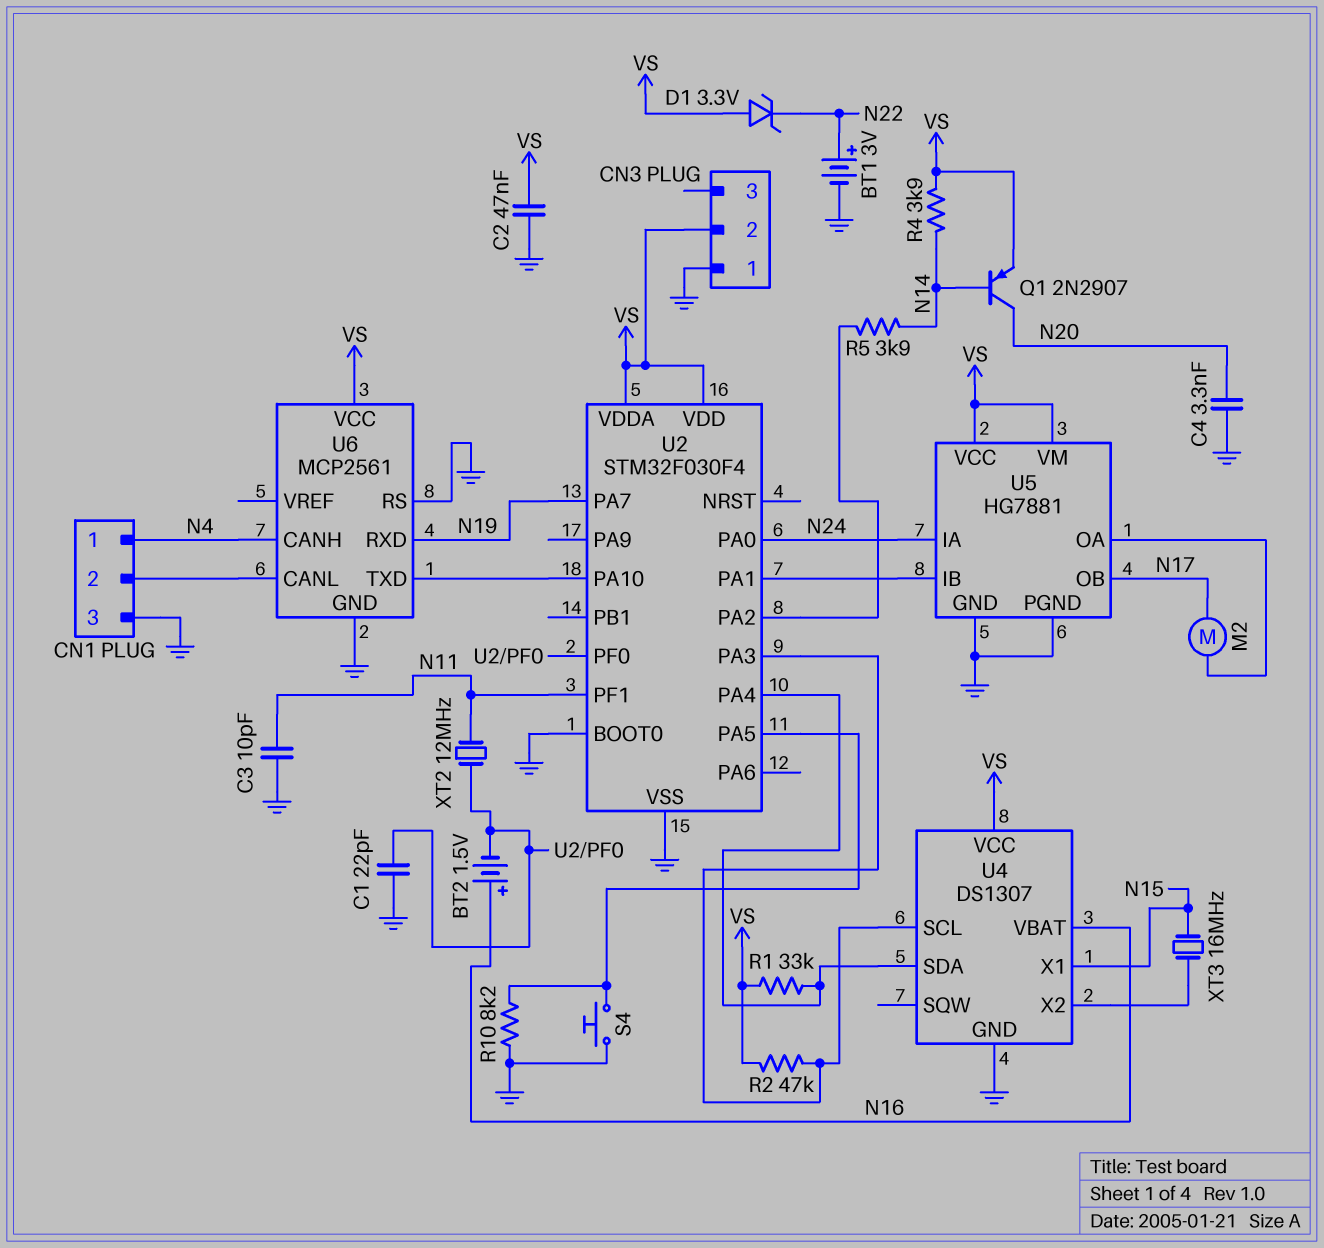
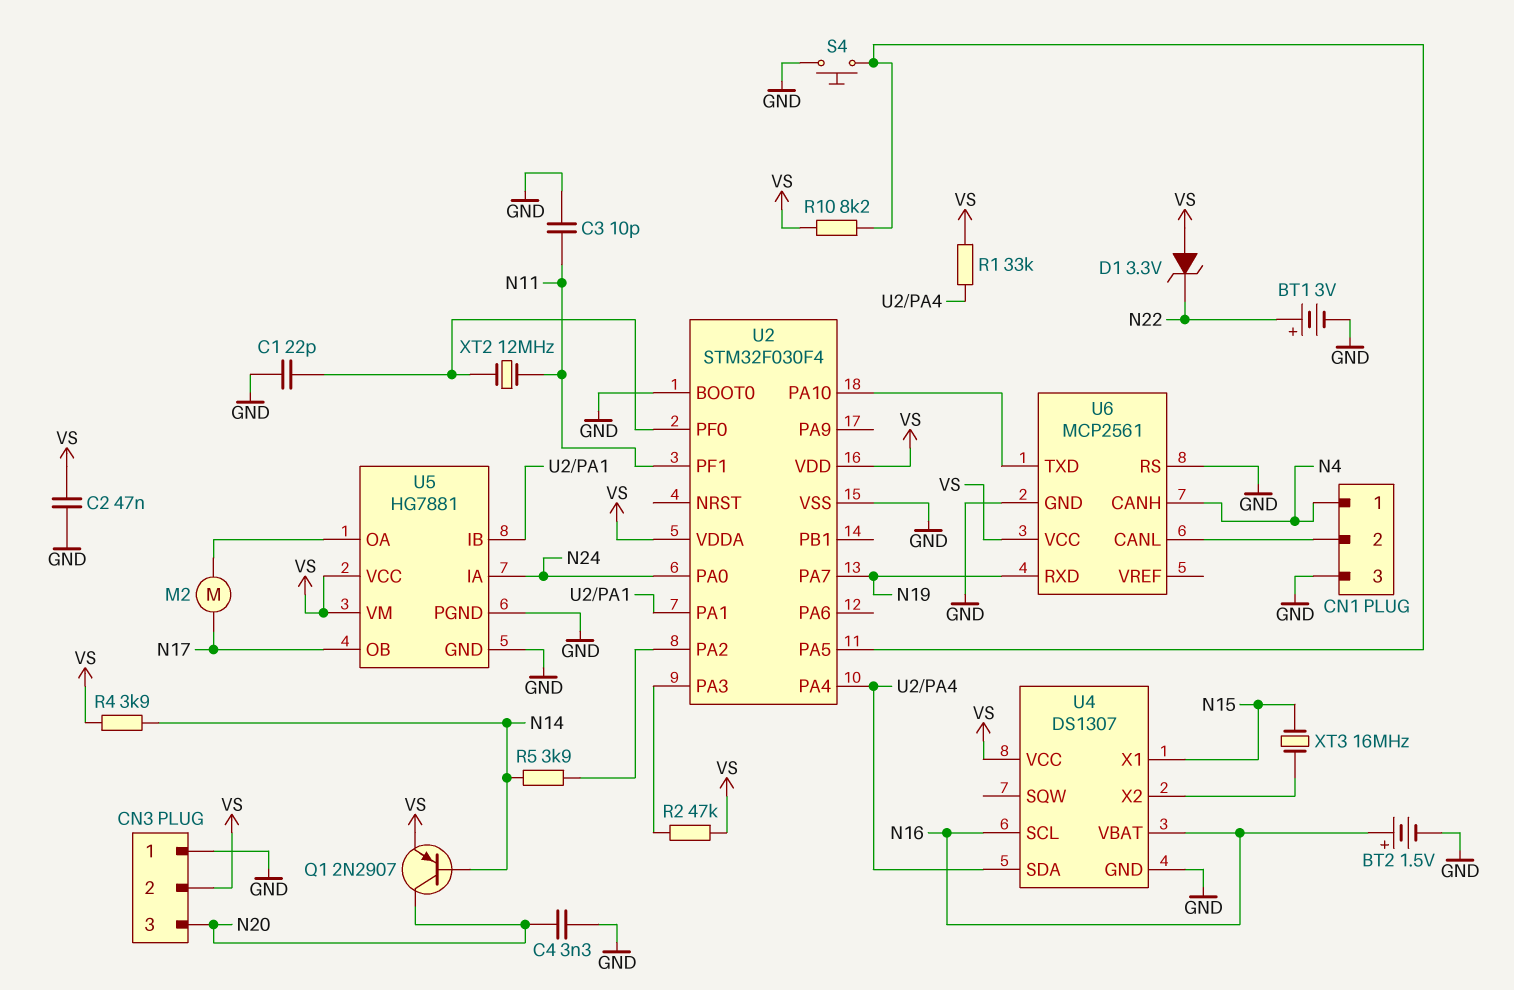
BT2: 1.5V (plus N16, minus U2/PF0) -> 1.5V (plus N16, minus GND)
CN3 pin 3: none -> N20
R10: 8.2k (GND, U2/PA5) -> 8.2k (U2/PA5, VS)
U4 pin SCL: U2/PA3 -> N16

